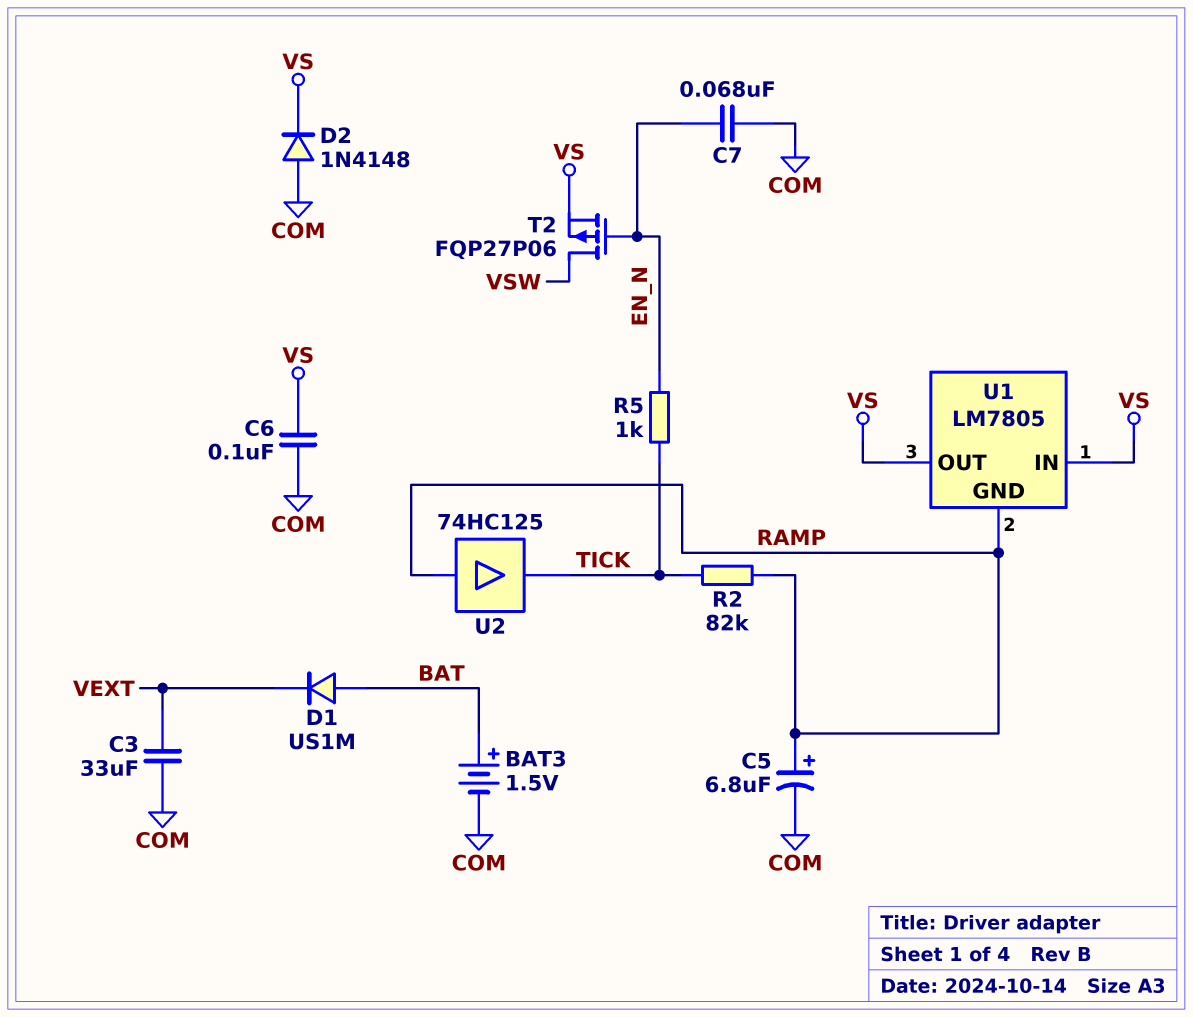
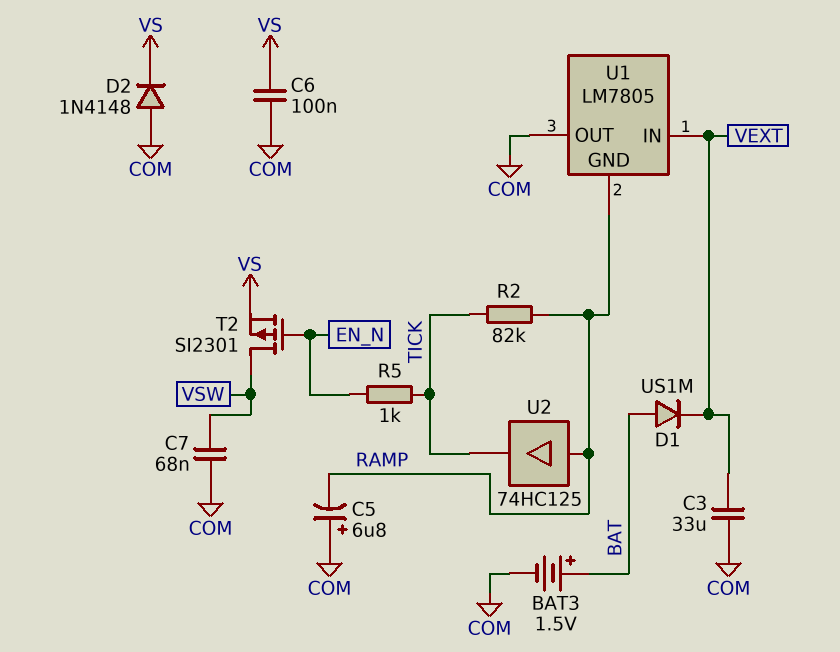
C5: 6.8uF (plus RAMP, minus COM) -> 6.8uF (plus COM, minus RAMP)
C7: 68nF (COM, EN_N) -> 68nF (COM, VSW)
T2: PMOS FQP27P06 (G EN_N, D VSW, S VS) -> PMOS SI2301 (G EN_N, D VSW, S VS)
U1 pin IN: VS -> VEXT
U1 pin OUT: VS -> COM

